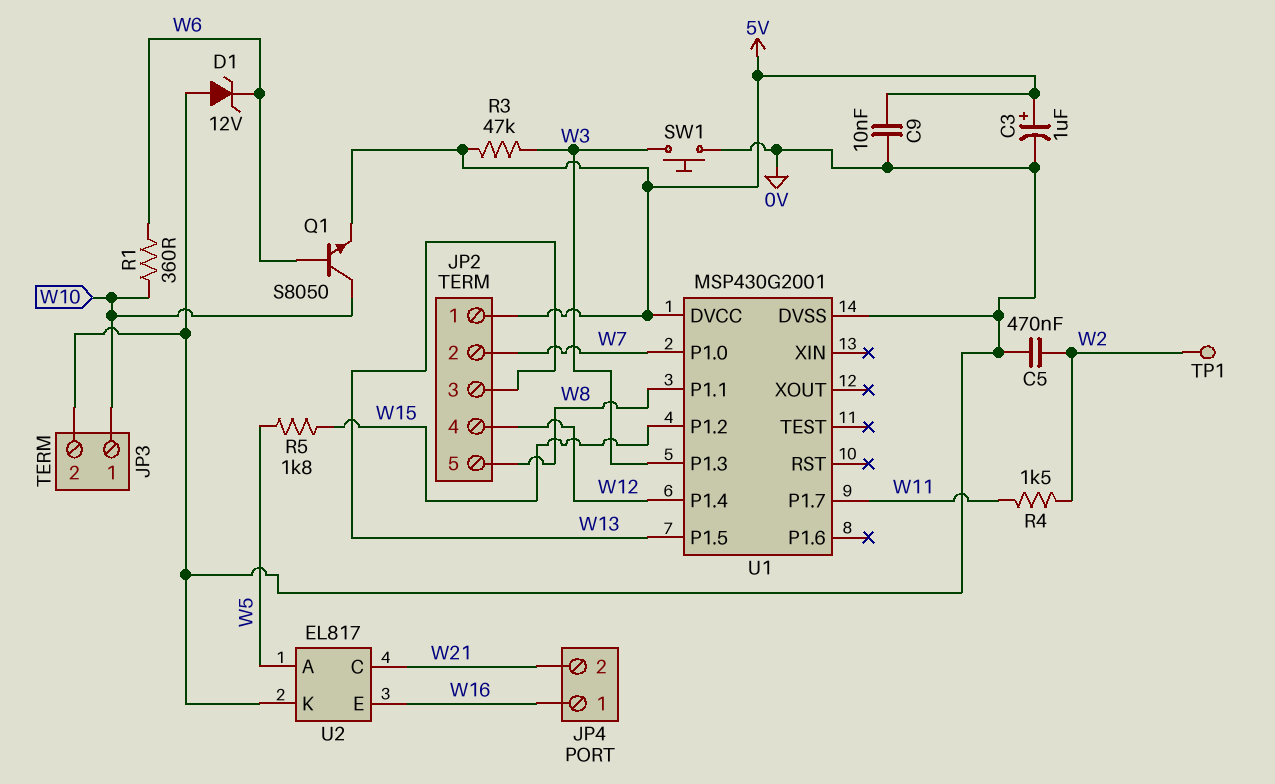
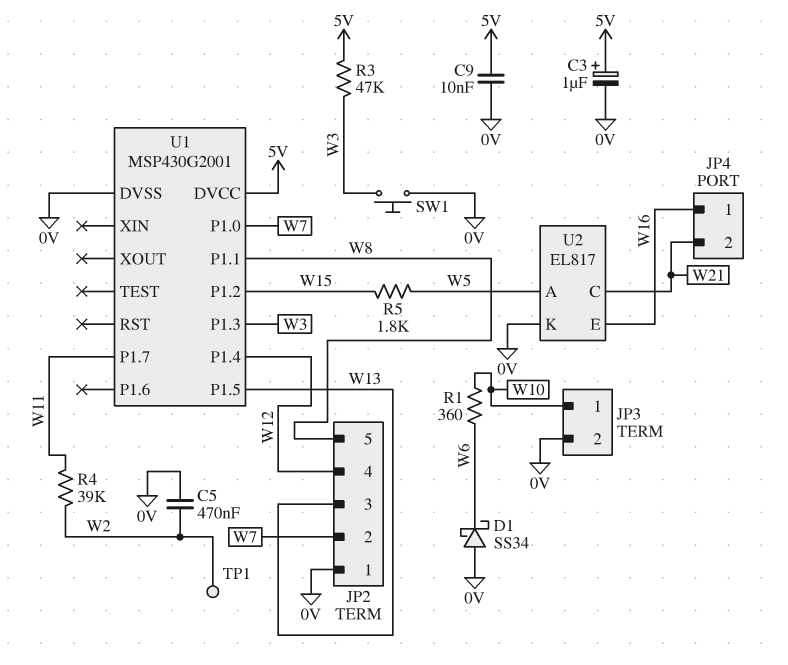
D1: zener 12V (A 0V, K W6) -> schottky SS34 (A 0V, K W6)
JP2 pin 1: 5V -> 0V
Q1: NPN S8050 (B W6, C W10, E 5V) -> none
R4: 1.5k (W2, W11) -> 39k (W2, W11)

